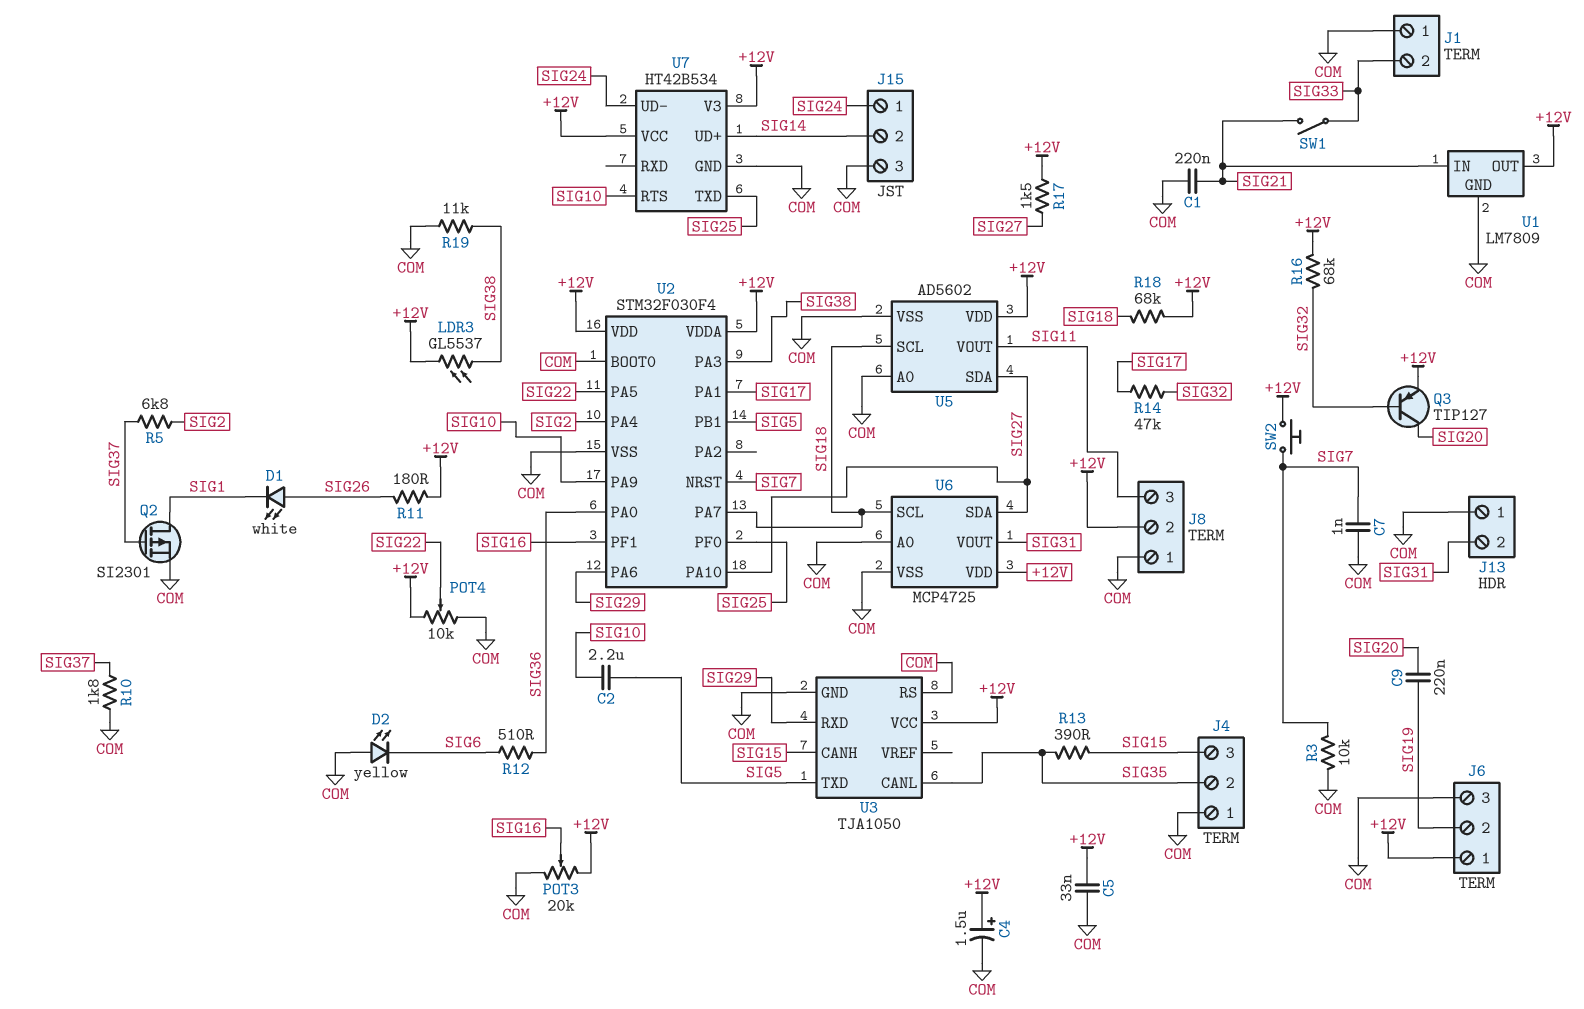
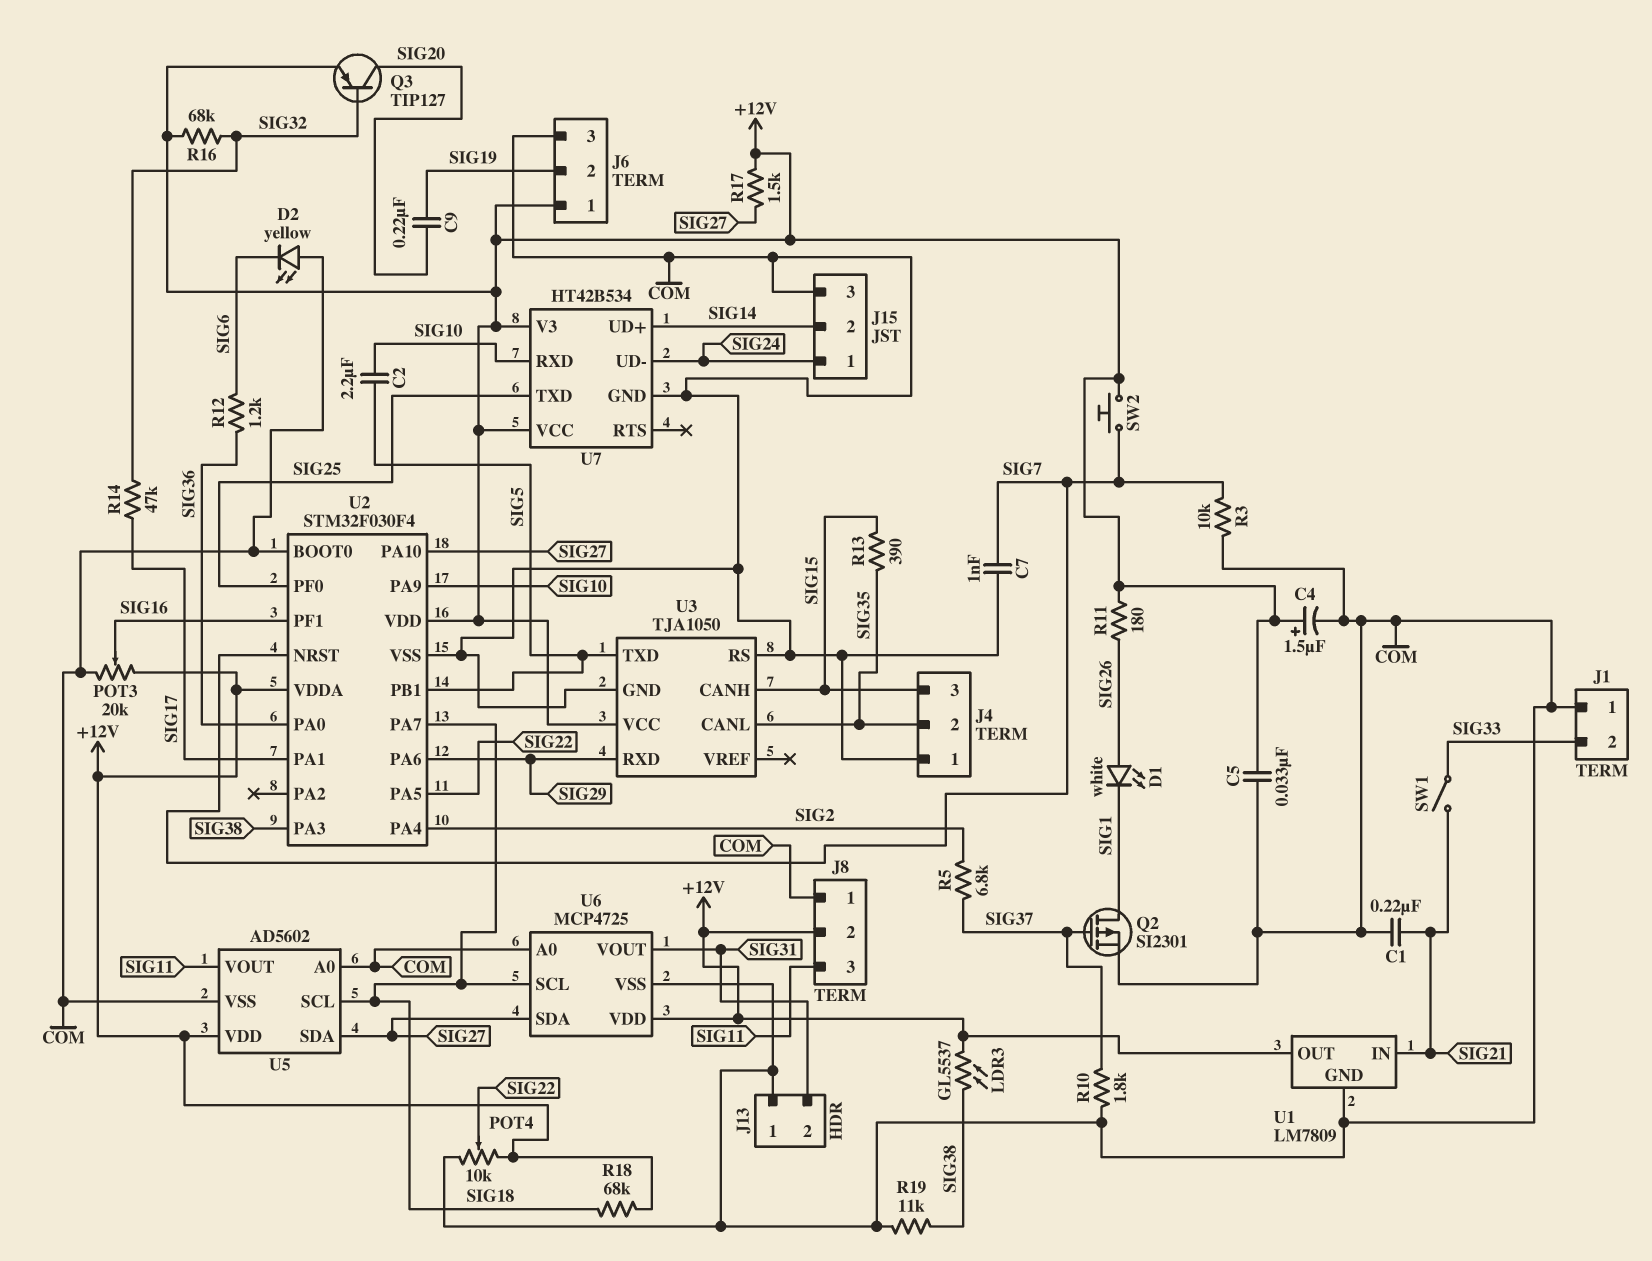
R12: 510 (SIG6, SIG36) -> 1.2k (SIG6, SIG36)
U7 pin RTS: SIG10 -> none
U7 pin RXD: none -> SIG10

